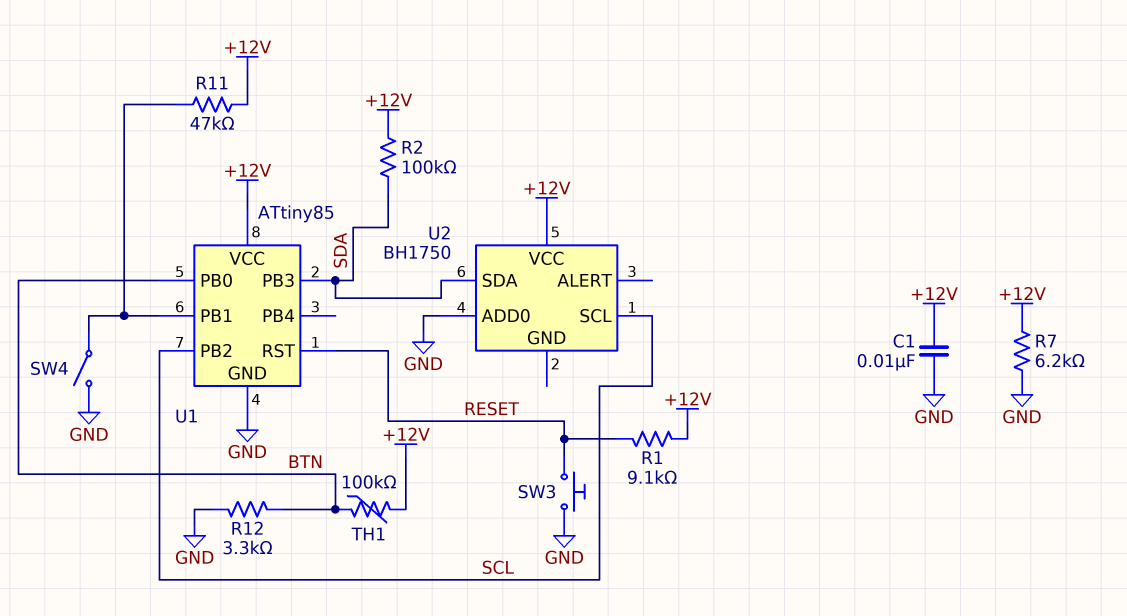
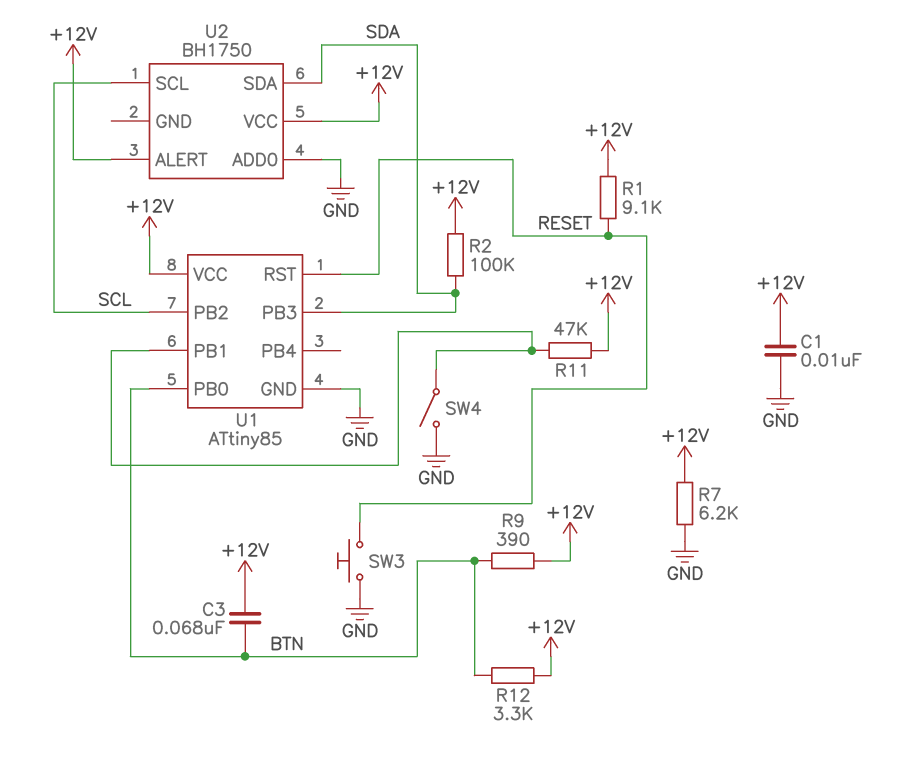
C3: none -> 68nF (+12V, BTN)
R9: none -> 390 (+12V, BTN)
R12: 3.3k (BTN, GND) -> 3.3k (+12V, BTN)
TH1: 100k (+12V, BTN) -> none
U2 pin ALERT: none -> +12V

